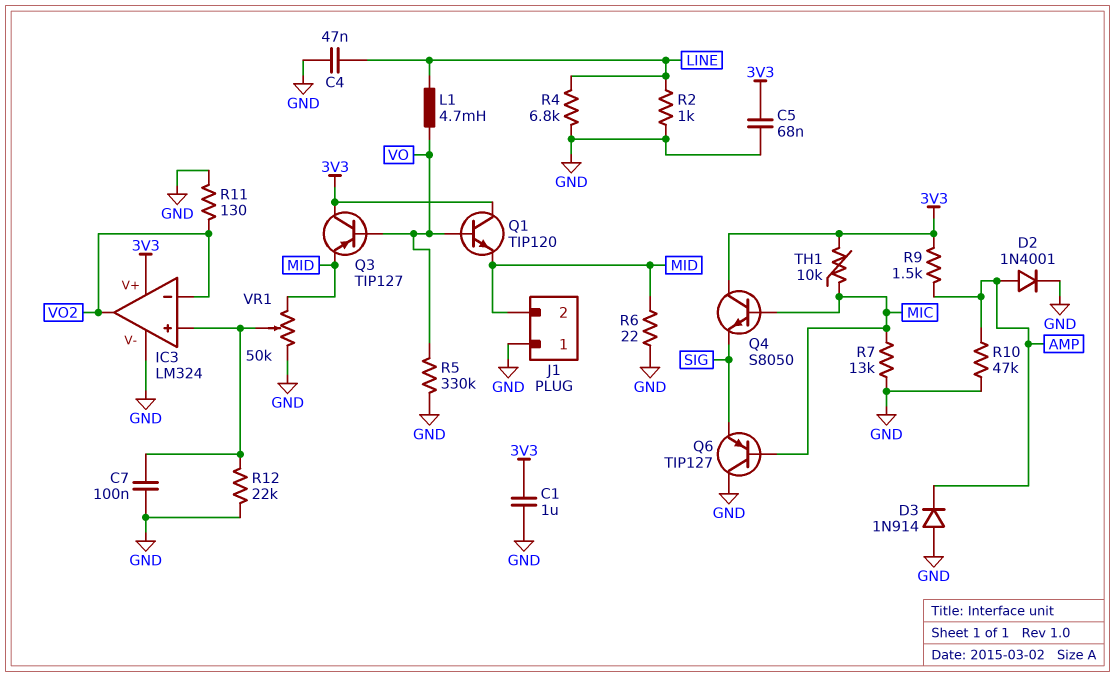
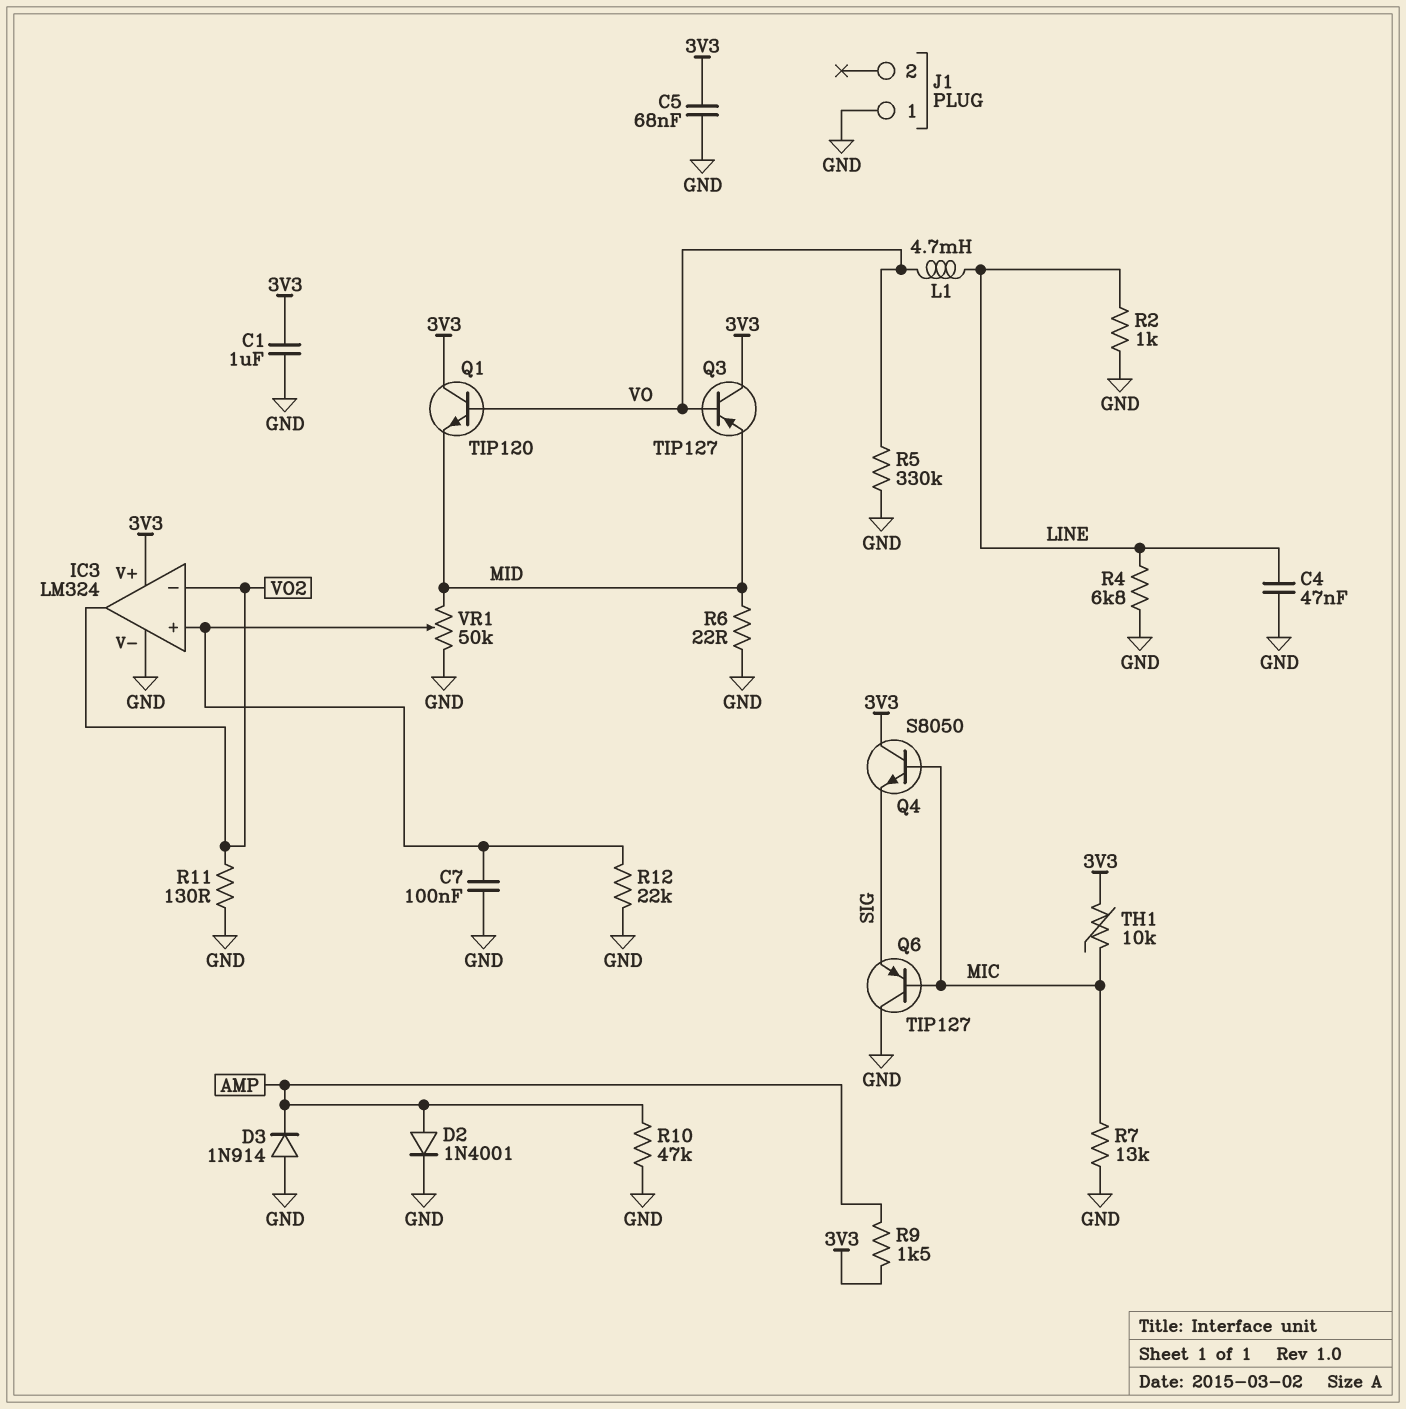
J1 pin 2: MID -> none

